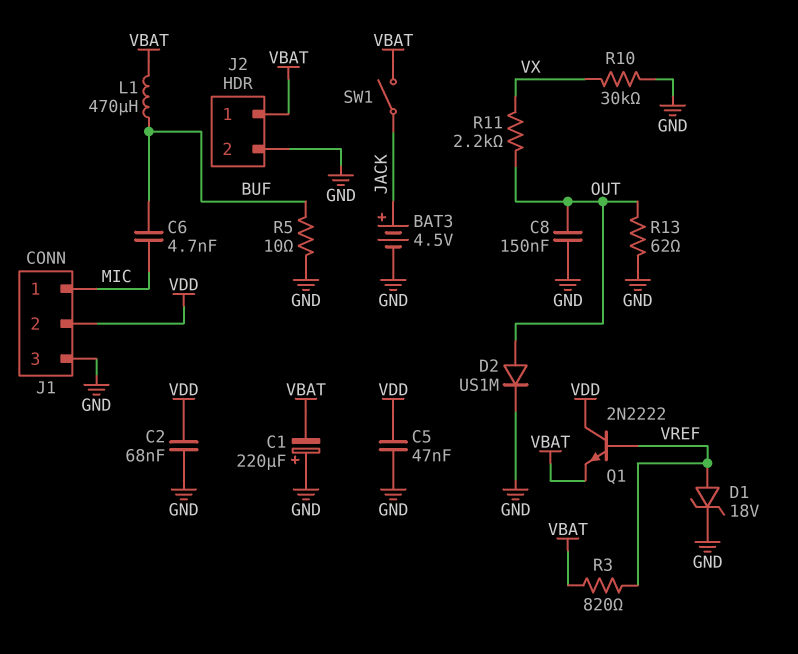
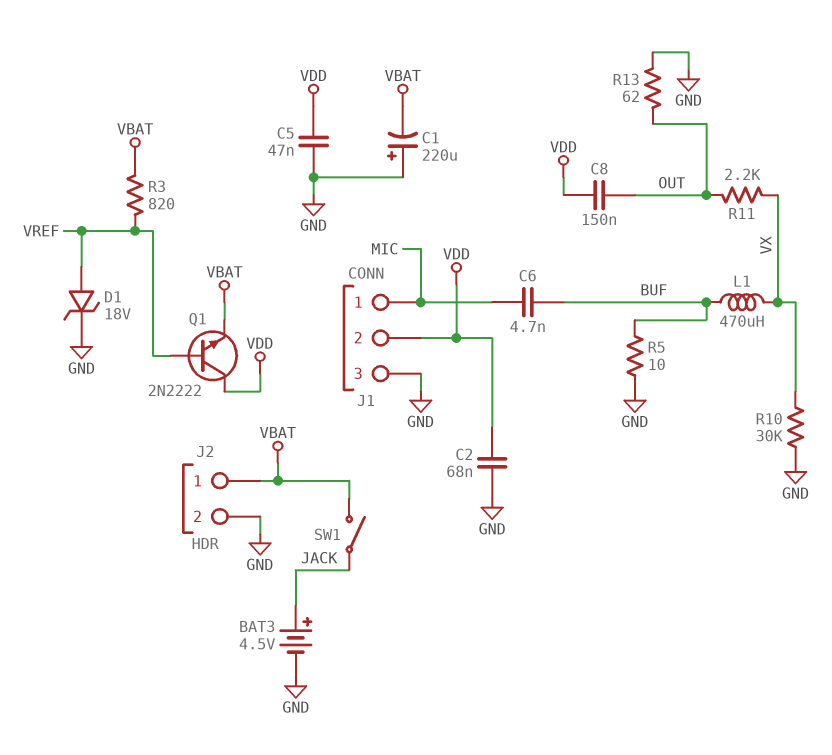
C8: 150nF (GND, OUT) -> 150nF (OUT, VDD)
D2: diode US1M (A OUT, K GND) -> none
L1: 470uH (BUF, VBAT) -> 470uH (BUF, VX)

